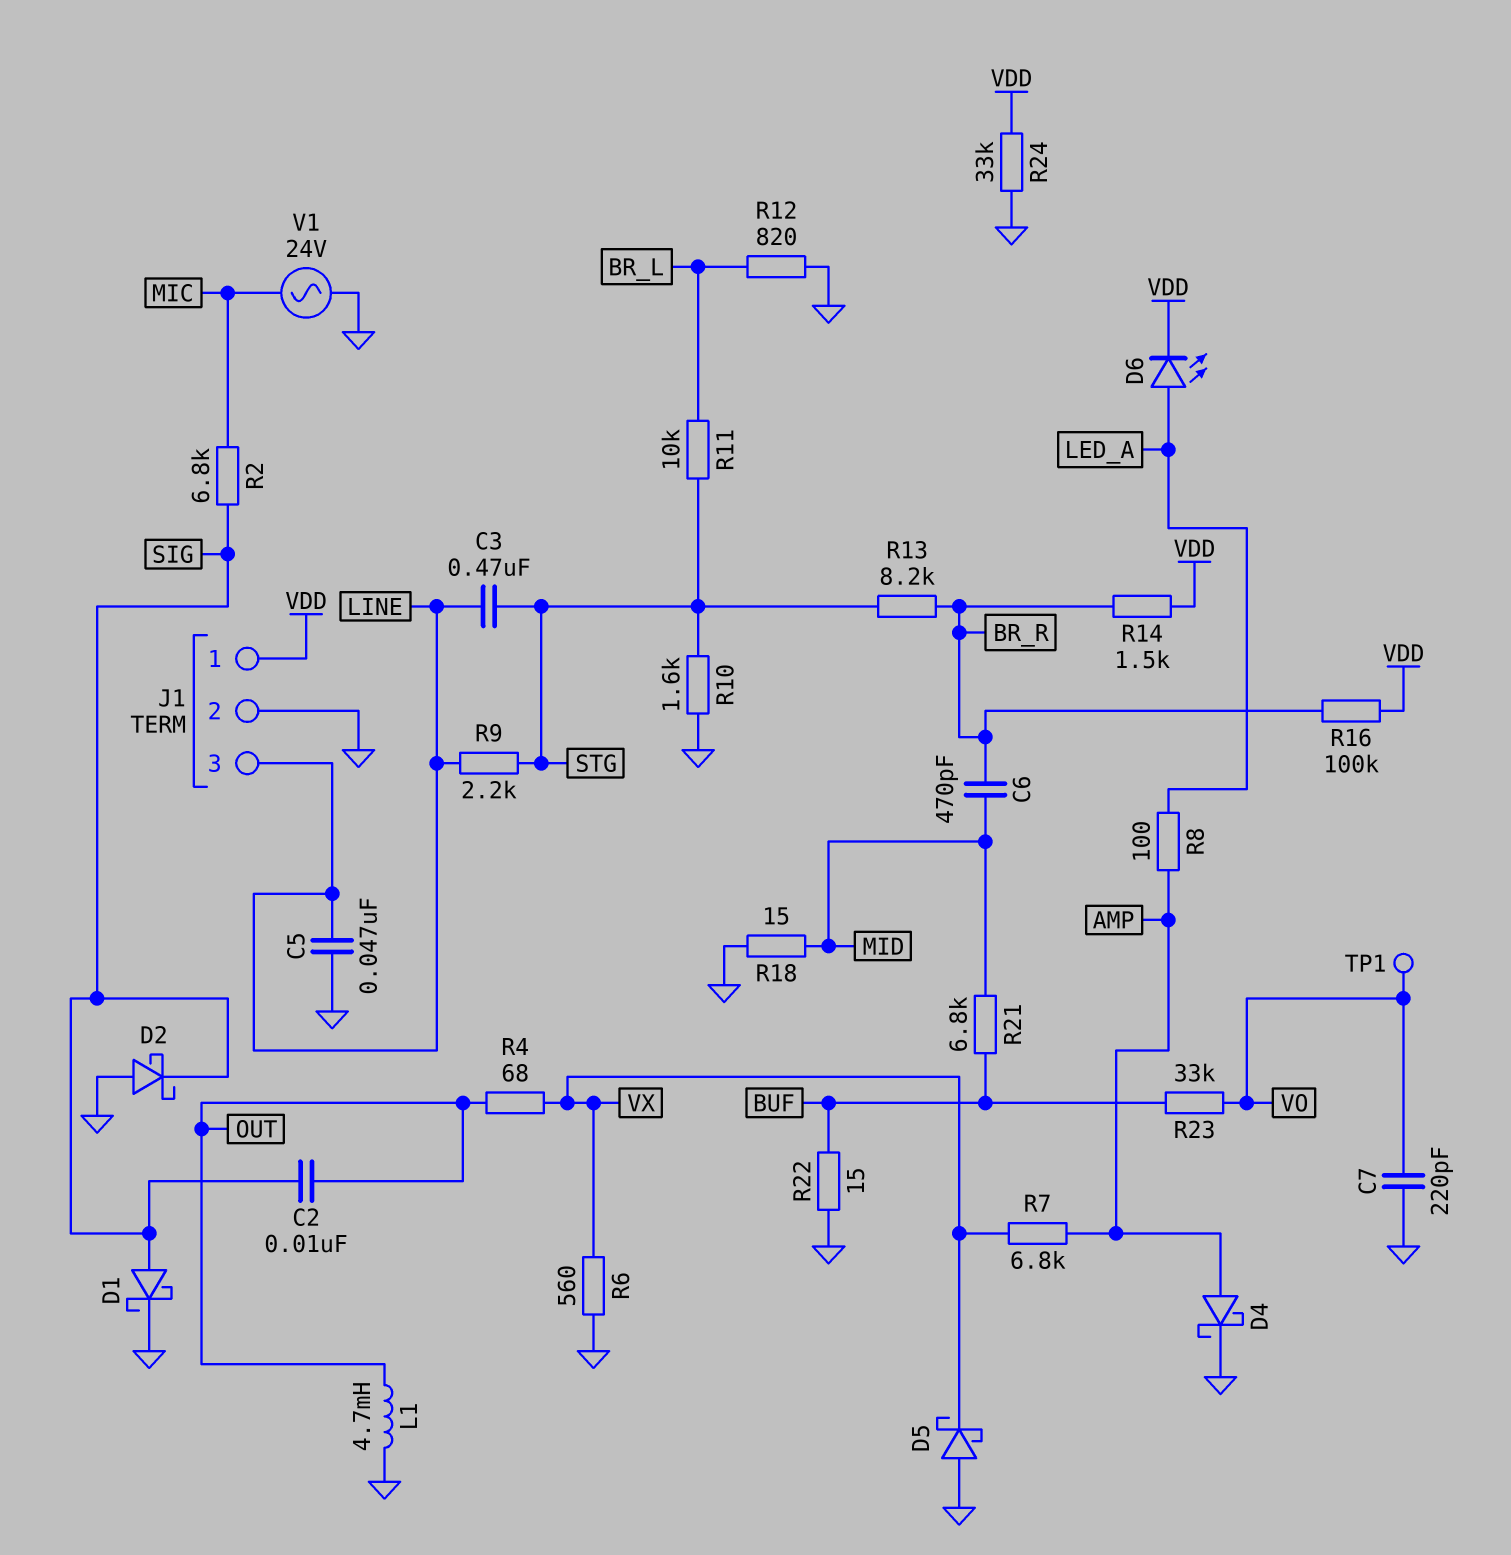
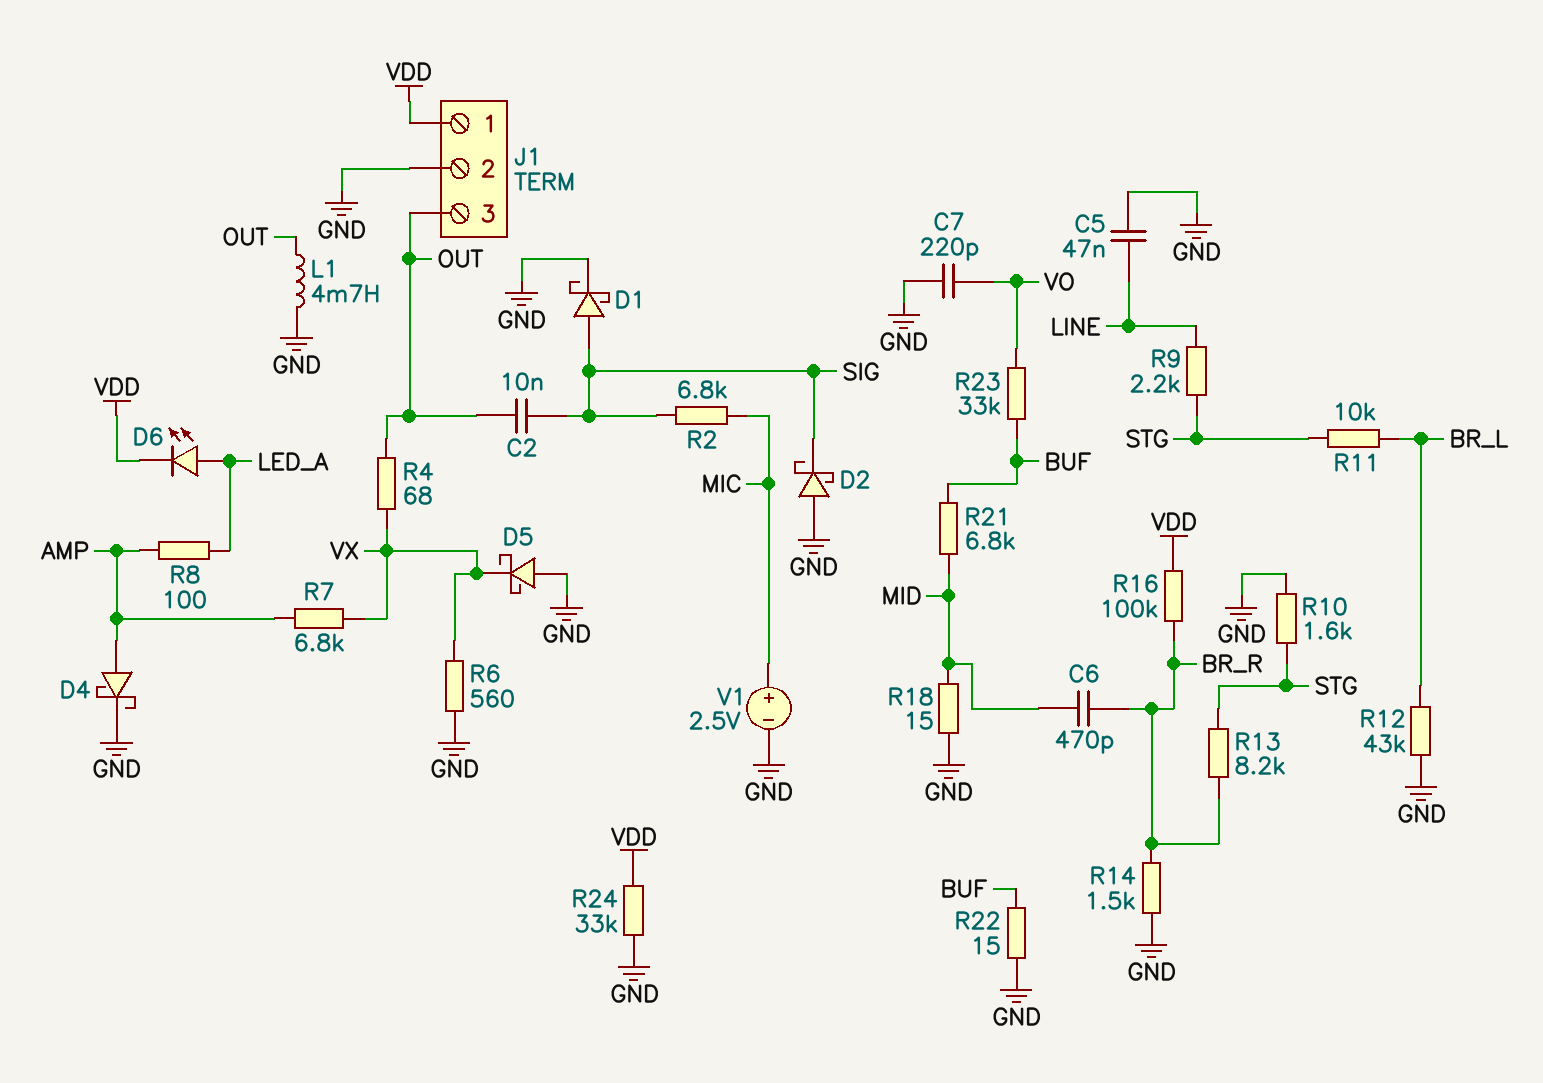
C3: 470nF (LINE, STG) -> none
J1 pin 3: LINE -> OUT
R12: 820 (BR_L, GND) -> 43k (BR_L, GND)
R14: 1.5k (BR_R, VDD) -> 1.5k (BR_R, GND)
TP1: test point (VO) -> none
V1: AC 24V (GND, MIC) -> 2.5V (plus MIC, minus GND)

